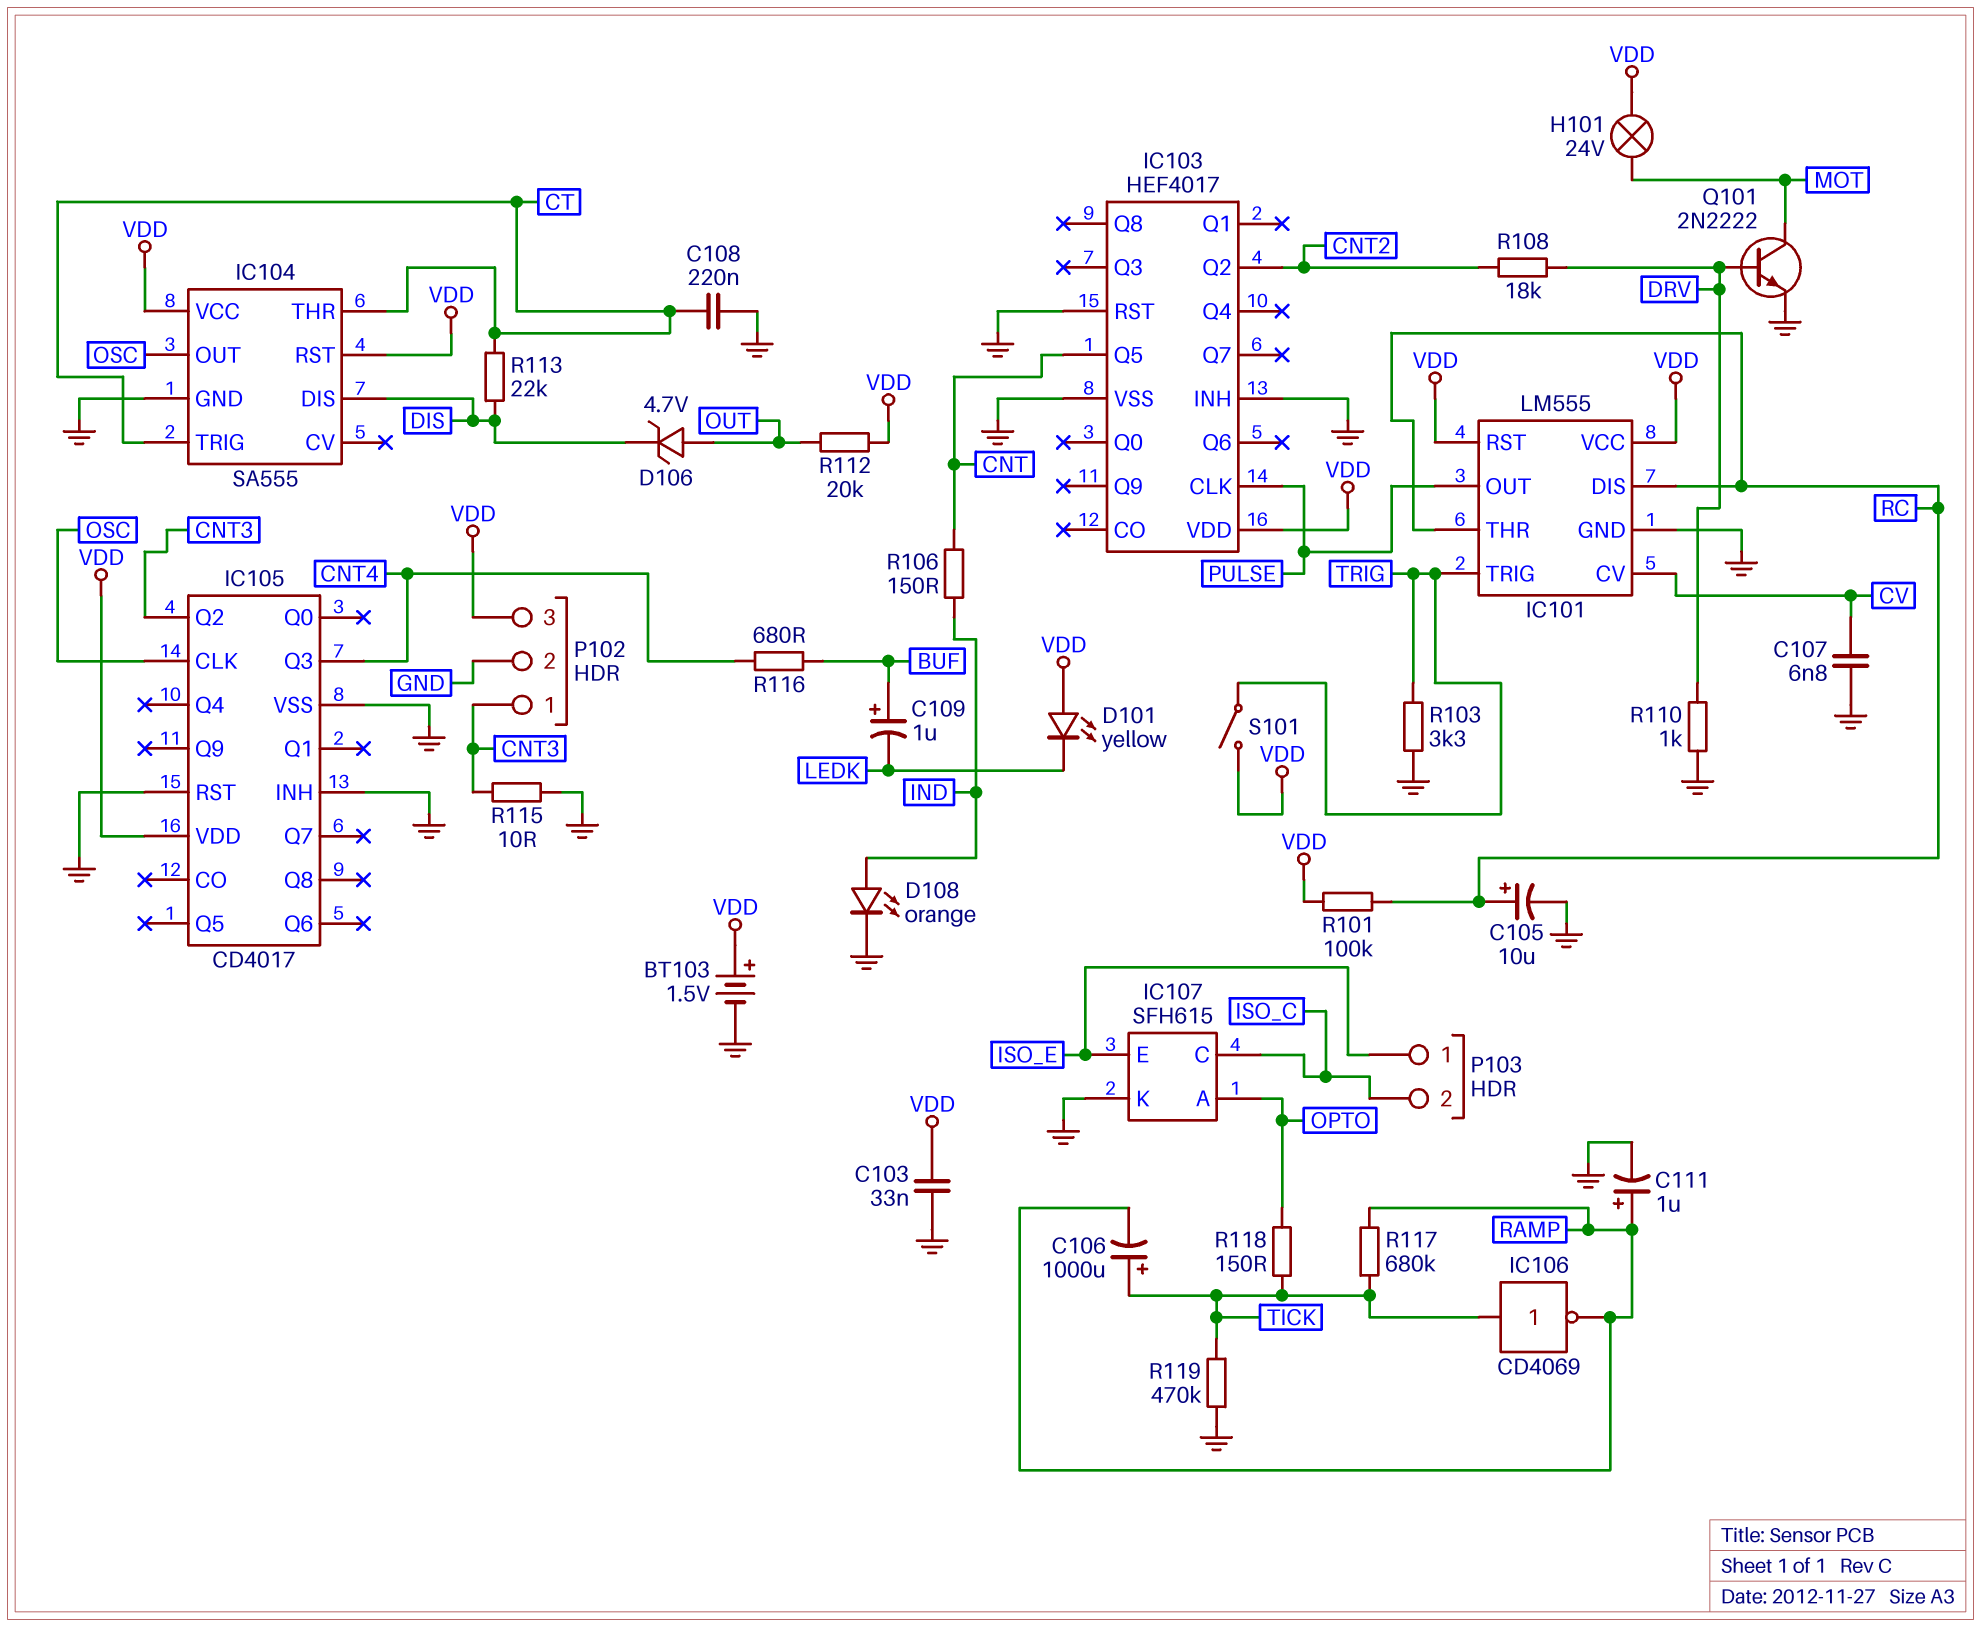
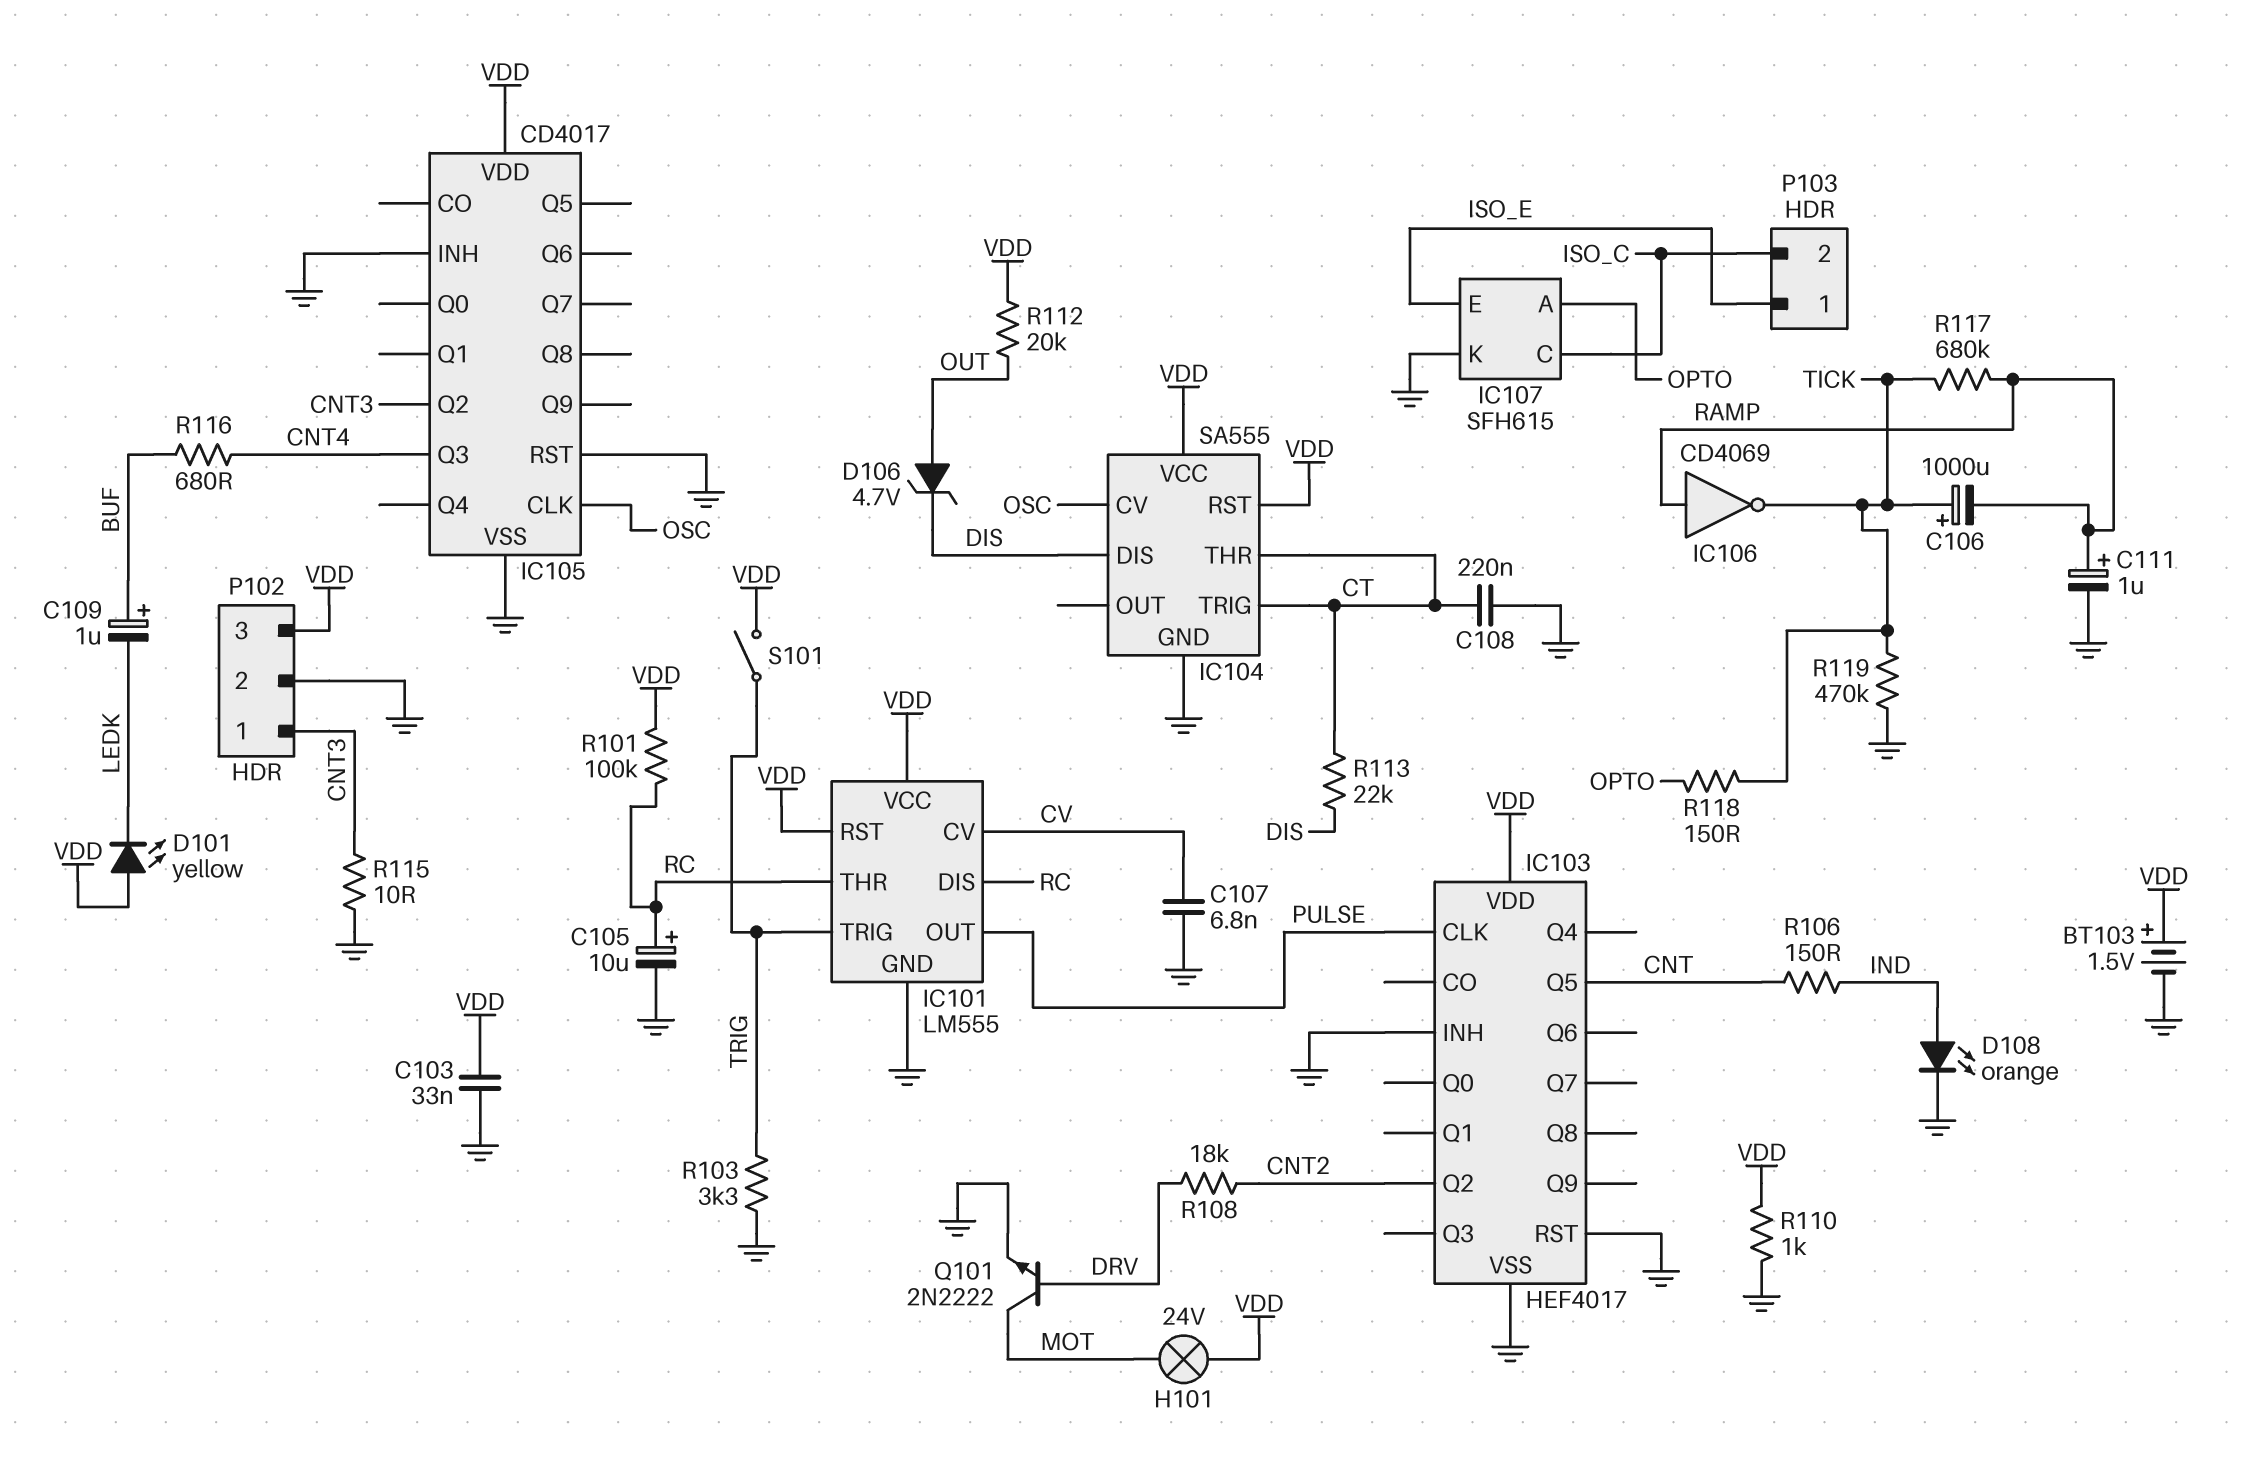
IC104 pin CV: none -> OSC
IC104 pin OUT: OSC -> none
IC106: NOT CD4069 (in TICK, out RAMP) -> NOT CD4069 (in RAMP, out TICK)
R110: 1k (DRV, GND) -> 1k (GND, VDD)

